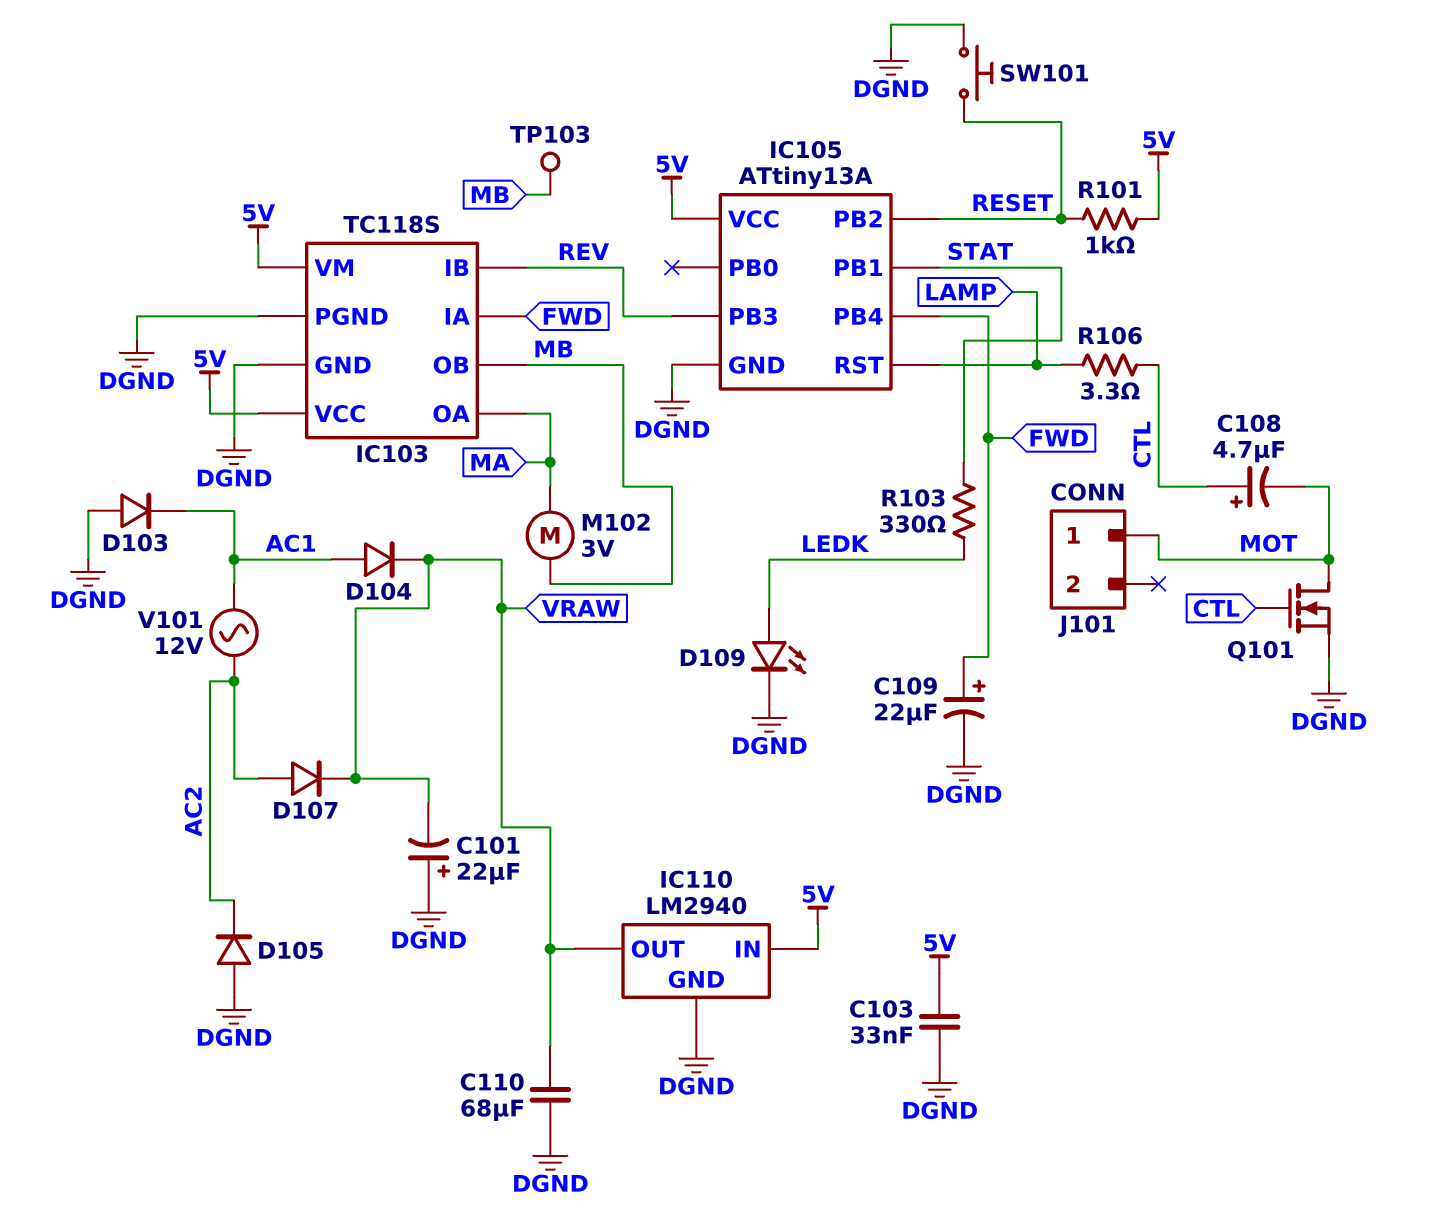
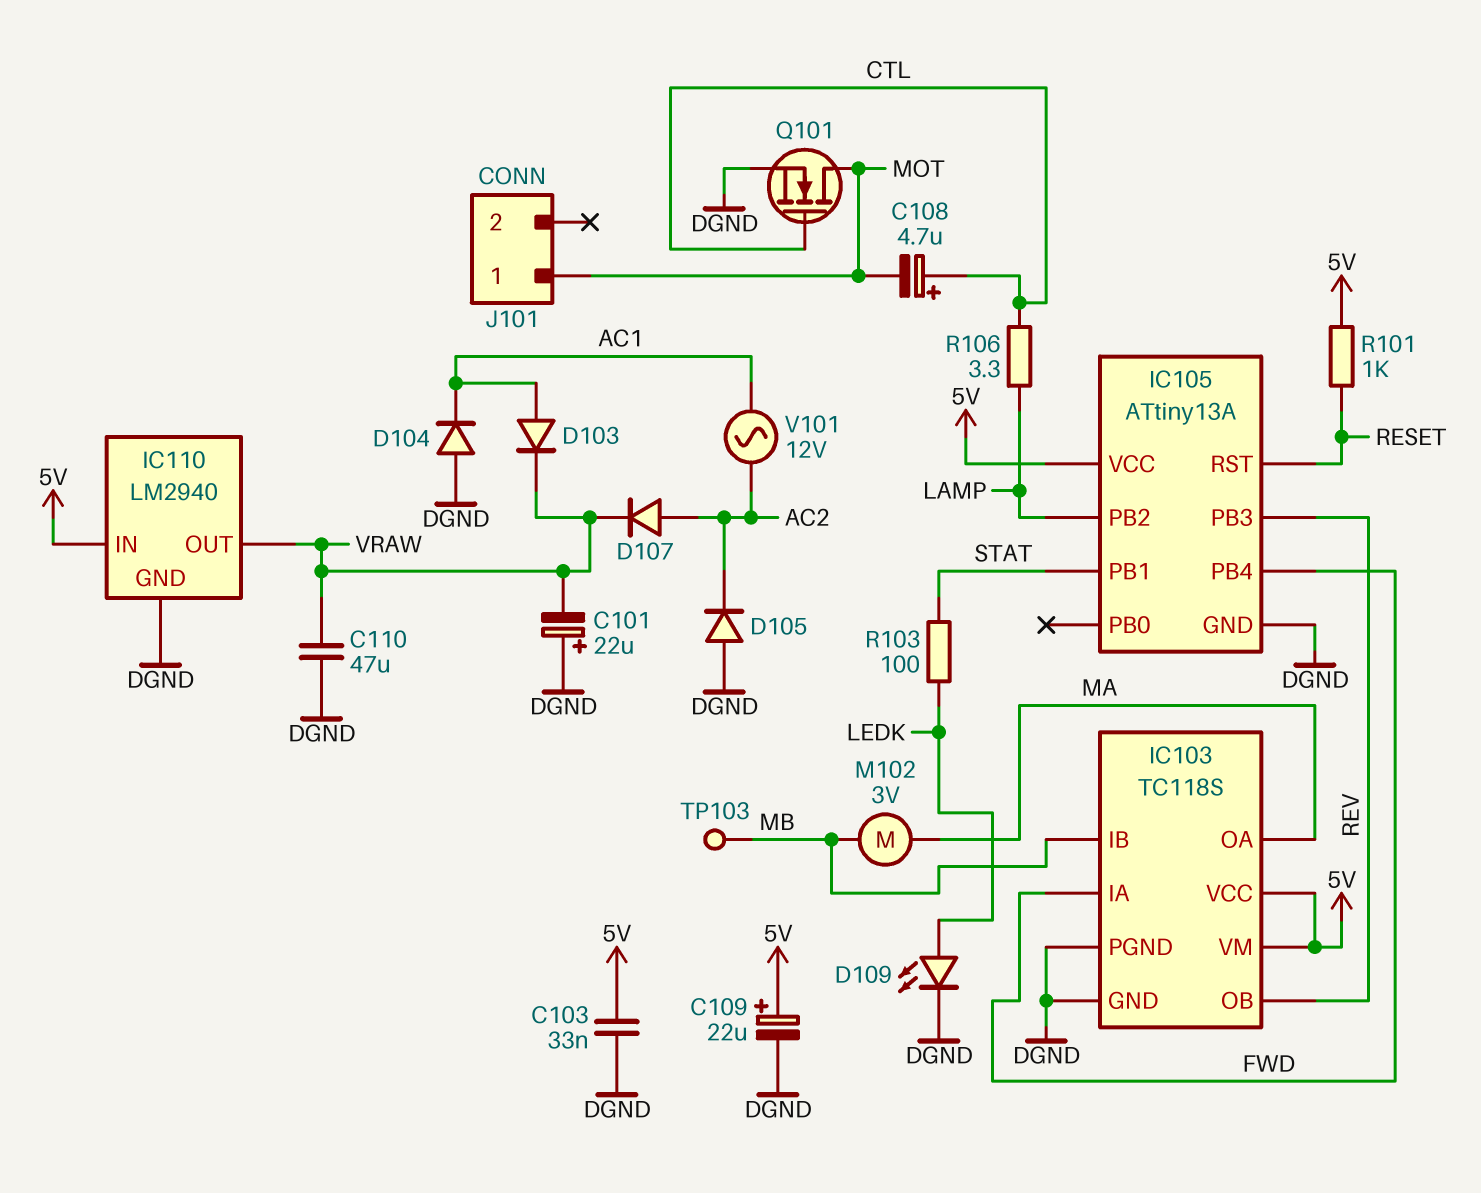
C109: 22uF (plus FWD, minus DGND) -> 22uF (plus 5V, minus DGND)
C110: 68uF (DGND, VRAW) -> 47uF (DGND, VRAW)
D103: diode (A DGND, K AC1) -> diode (A AC1, K VRAW)
D104: diode (A AC1, K VRAW) -> diode (A DGND, K AC1)
IC103 pin IB: REV -> MB
IC103 pin OB: MB -> REV
IC105 pin PB2: RESET -> LAMP
IC105 pin RST: LAMP -> RESET
R103: 330 (LEDK, STAT) -> 100 (LEDK, STAT)
SW101: button (DGND, RESET) -> none

